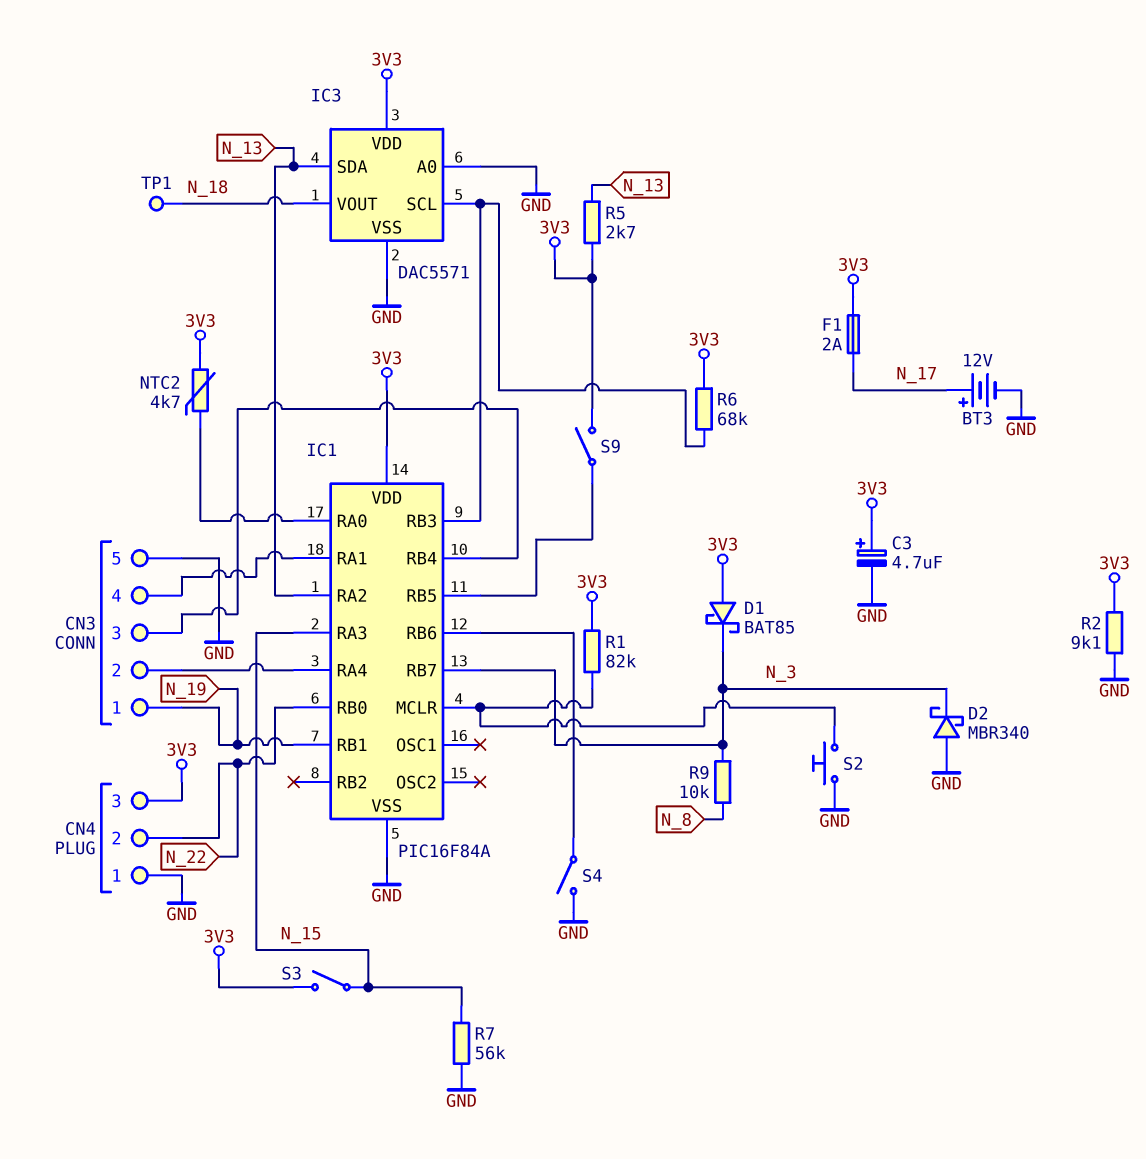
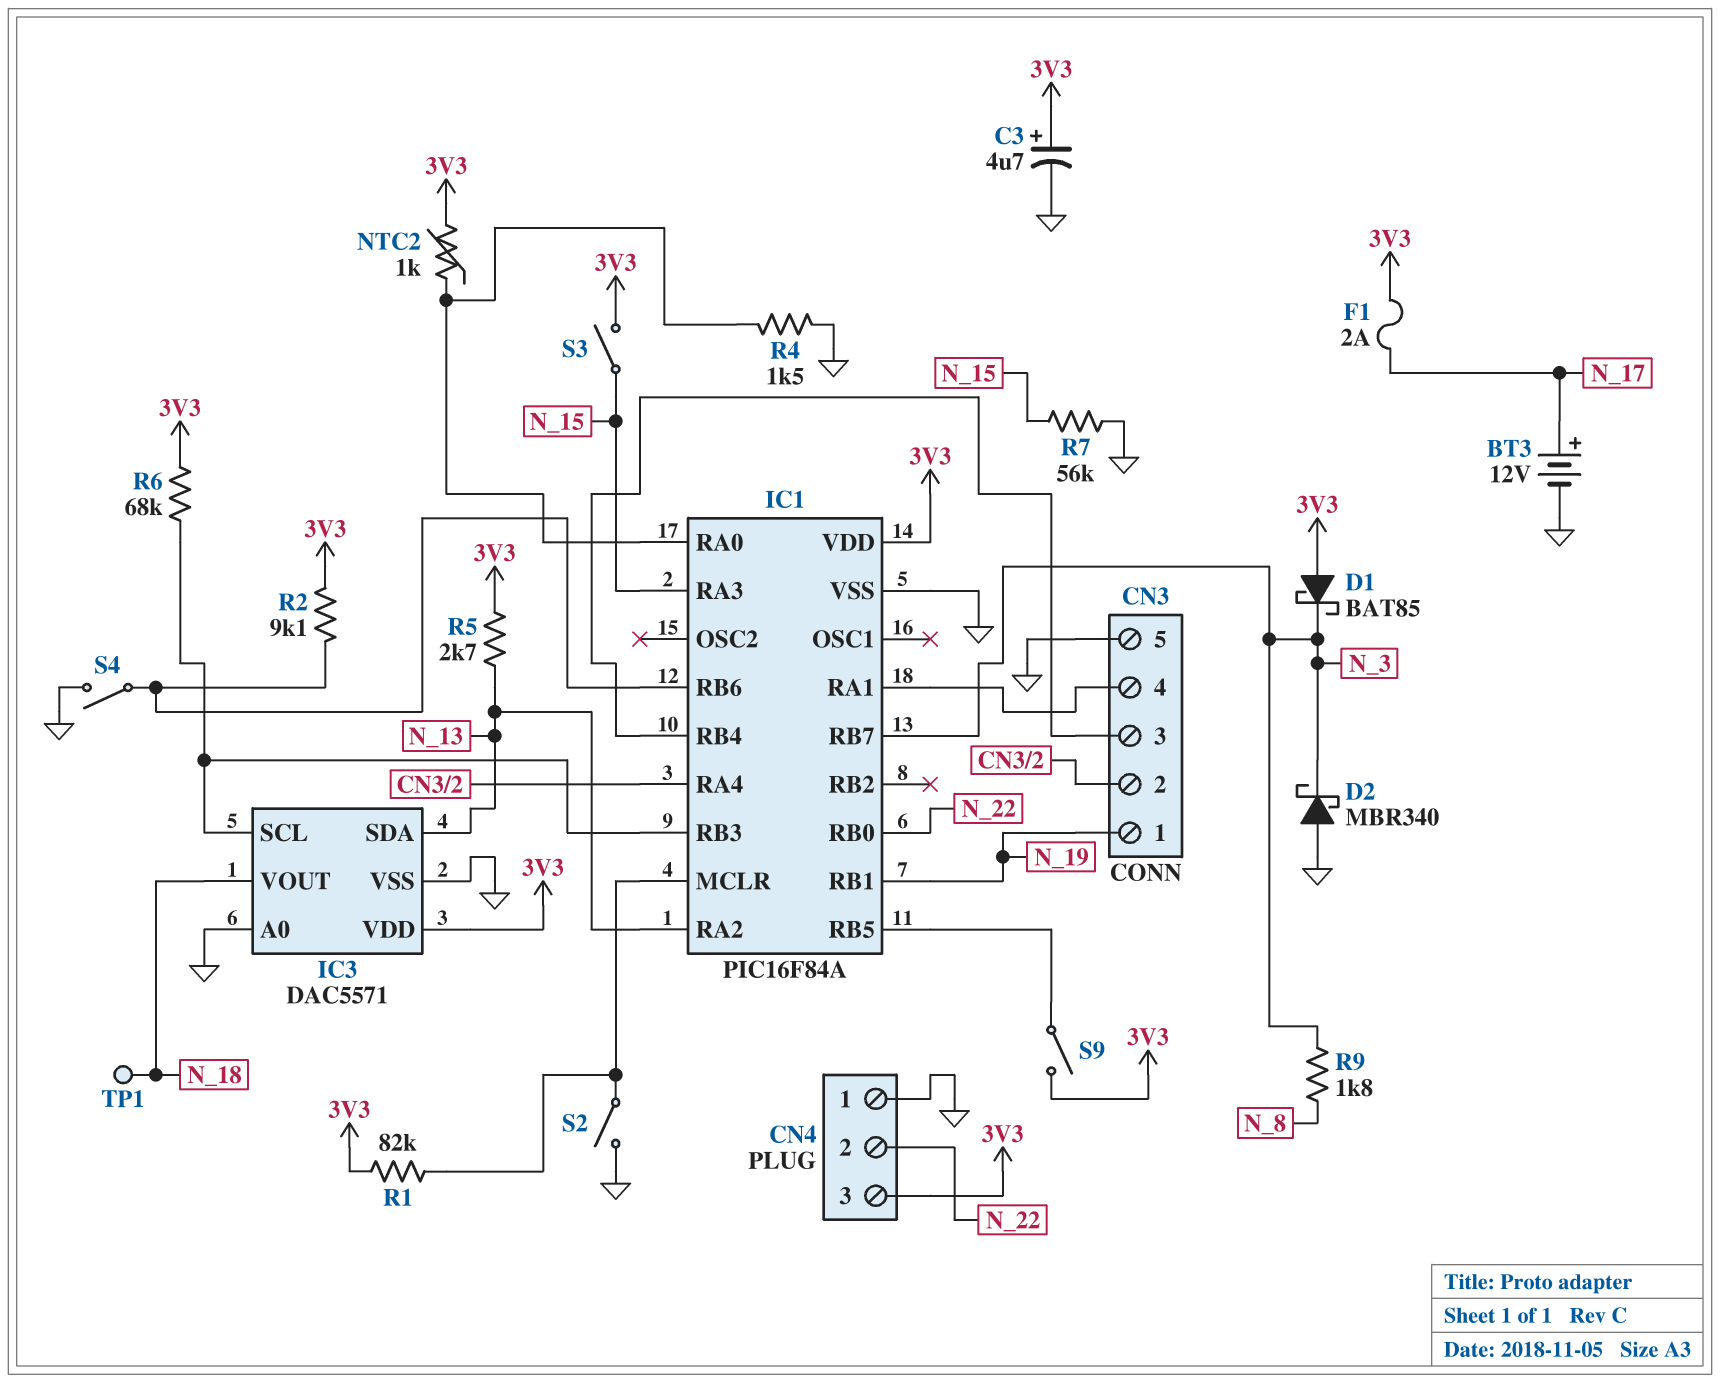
NTC2: 4.7k (3V3, IC1/RA0) -> 1k (3V3, IC1/RA0)
R2: 9.1k (3V3, GND) -> 9.1k (3V3, IC1/RB6)
R4: none -> 1.5k (GND, IC1/RA0)
R9: 10k (N_3, N_8) -> 1.8k (N_3, N_8)
S2: button (GND, IC1/MCLR) -> switch (GND, IC1/MCLR)

